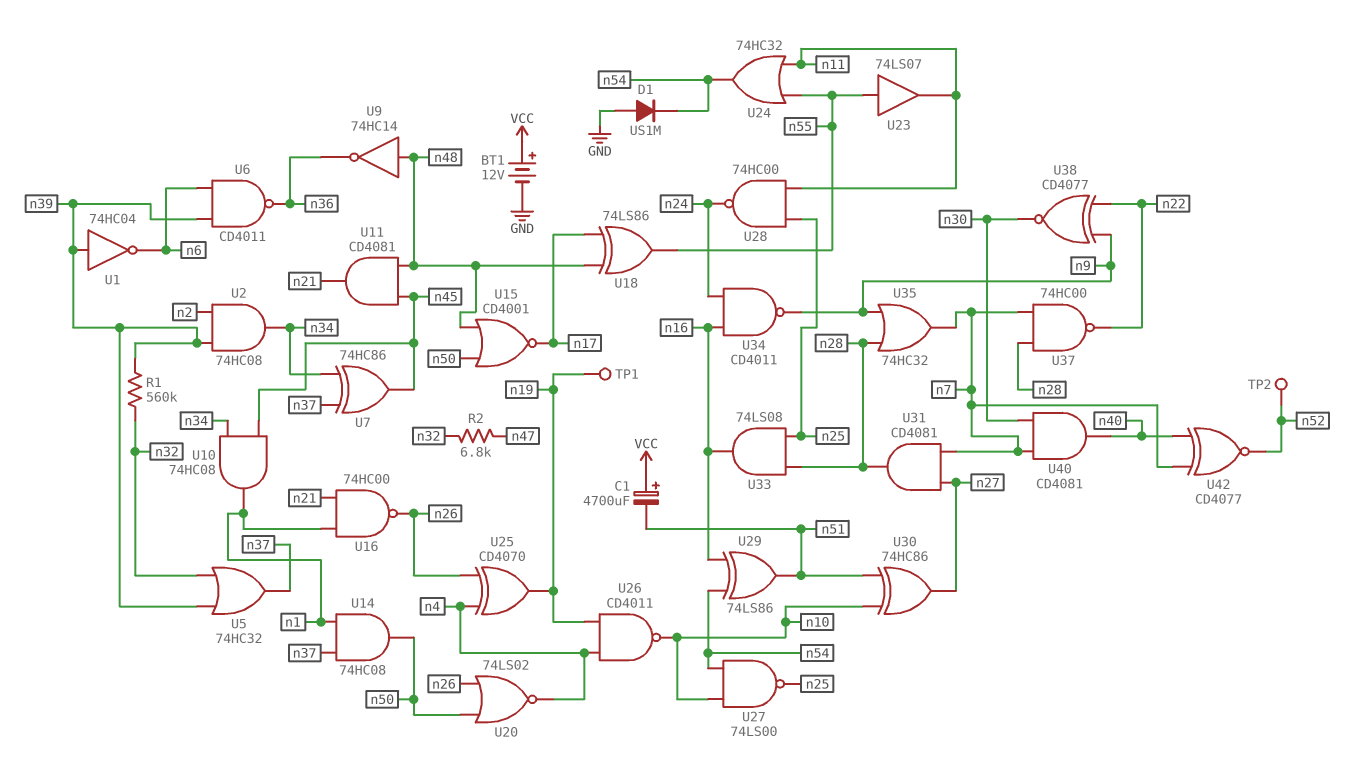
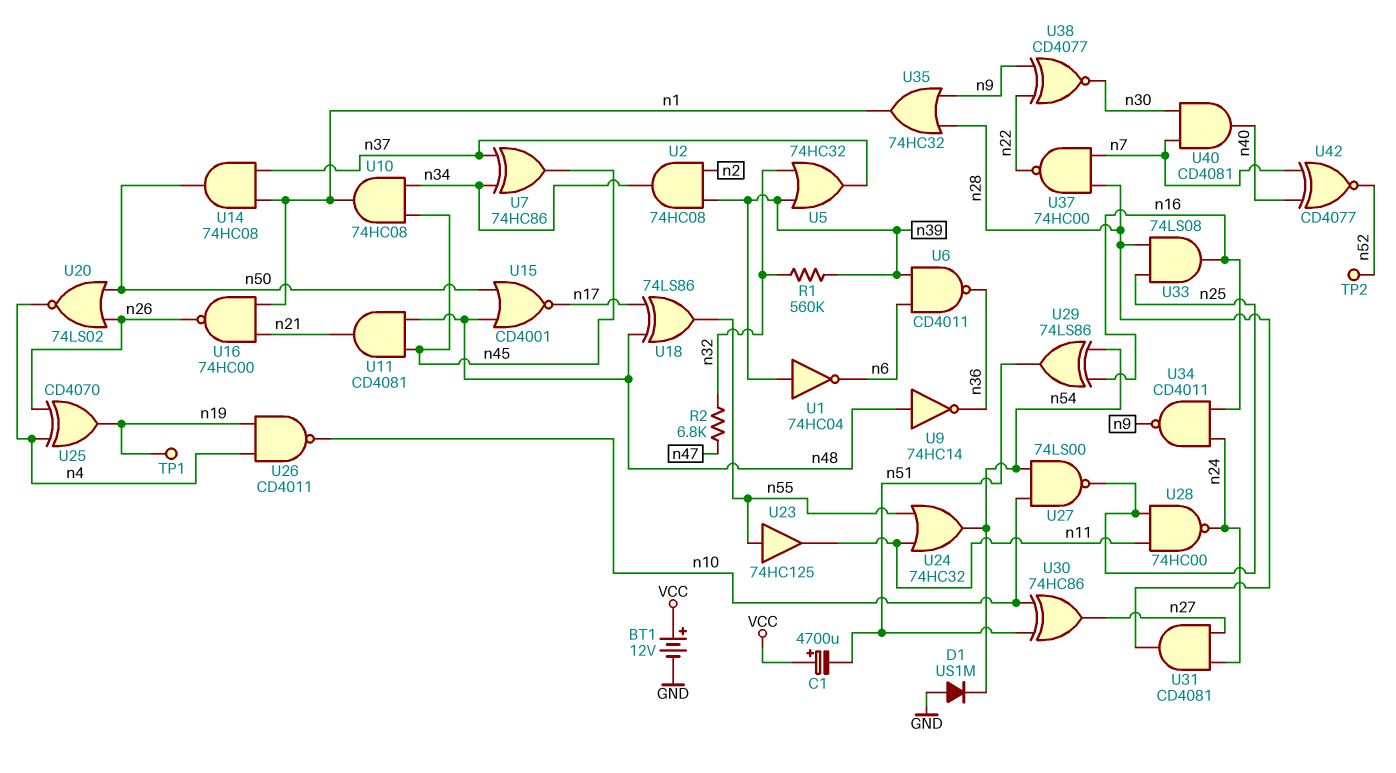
U23: buffer 74LS07 (in n55, out n11) -> buffer 74HC125 (in n55, out n11)
U31: AND CD4081 (in n7, in n27, out n28) -> AND CD4081 (in n24, in n27, out n28)
U35: OR 74HC32 (in n9, in n28, out n7) -> OR 74HC32 (in n9, in n28, out n1)

